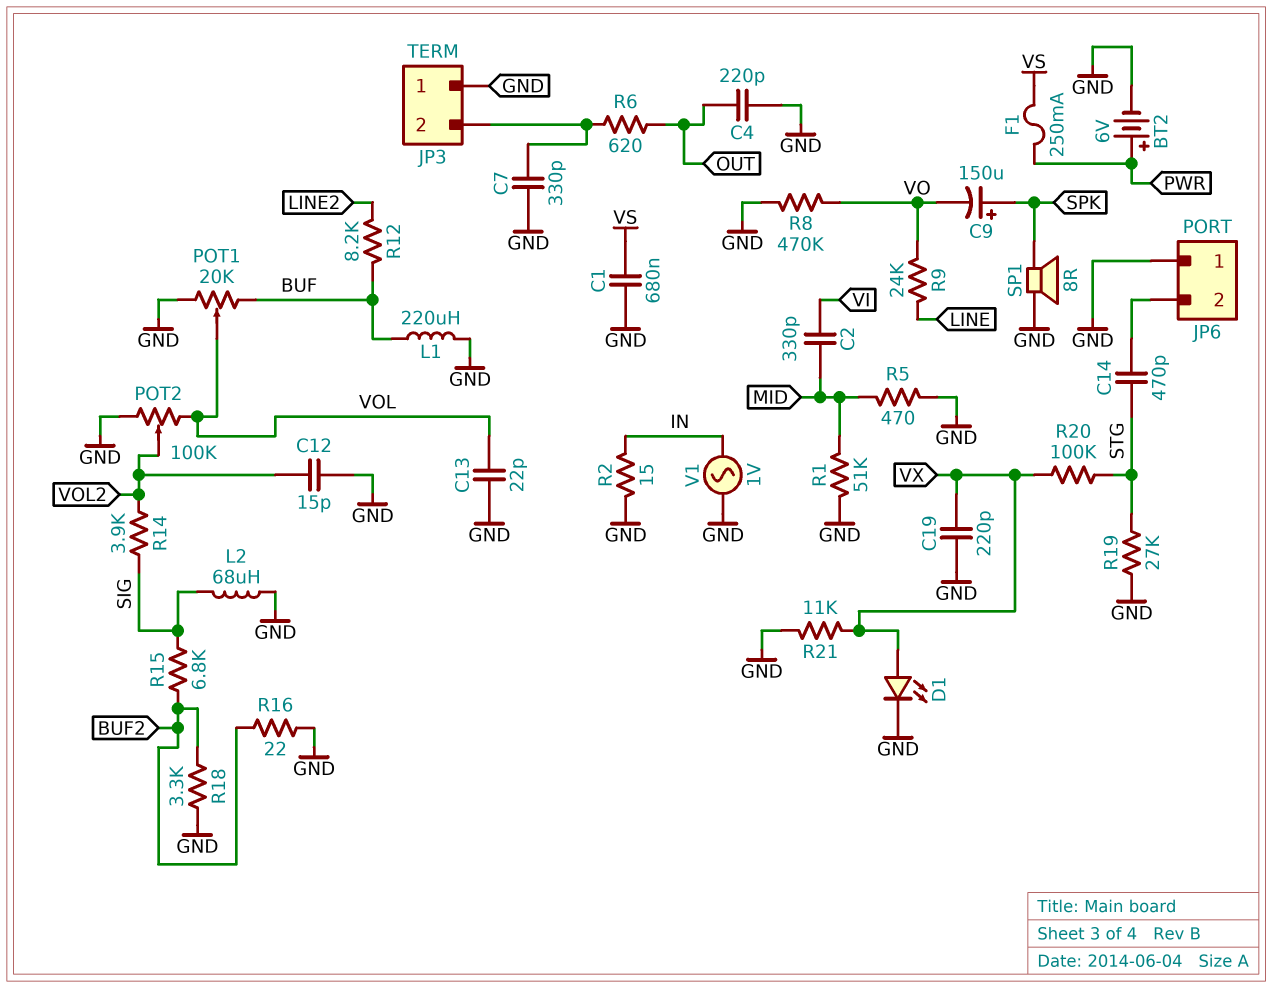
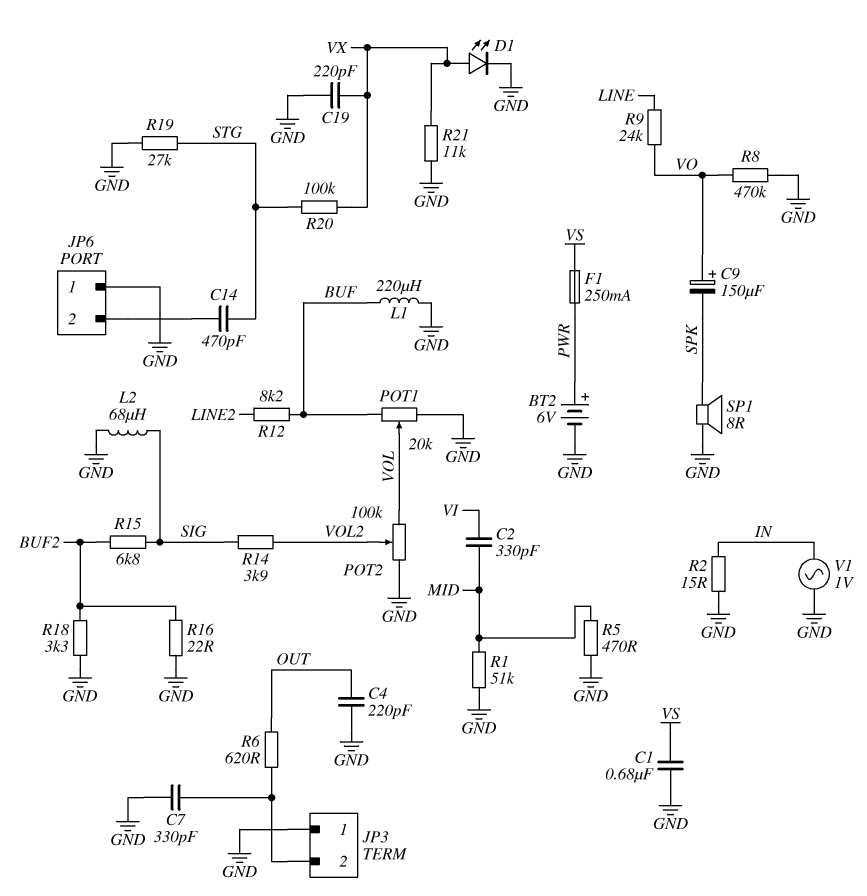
C9: 150uF (plus SPK, minus VO) -> 150uF (plus VO, minus SPK)
C12: 15pF (GND, VOL2) -> none
C13: 22pF (GND, VOL) -> none

